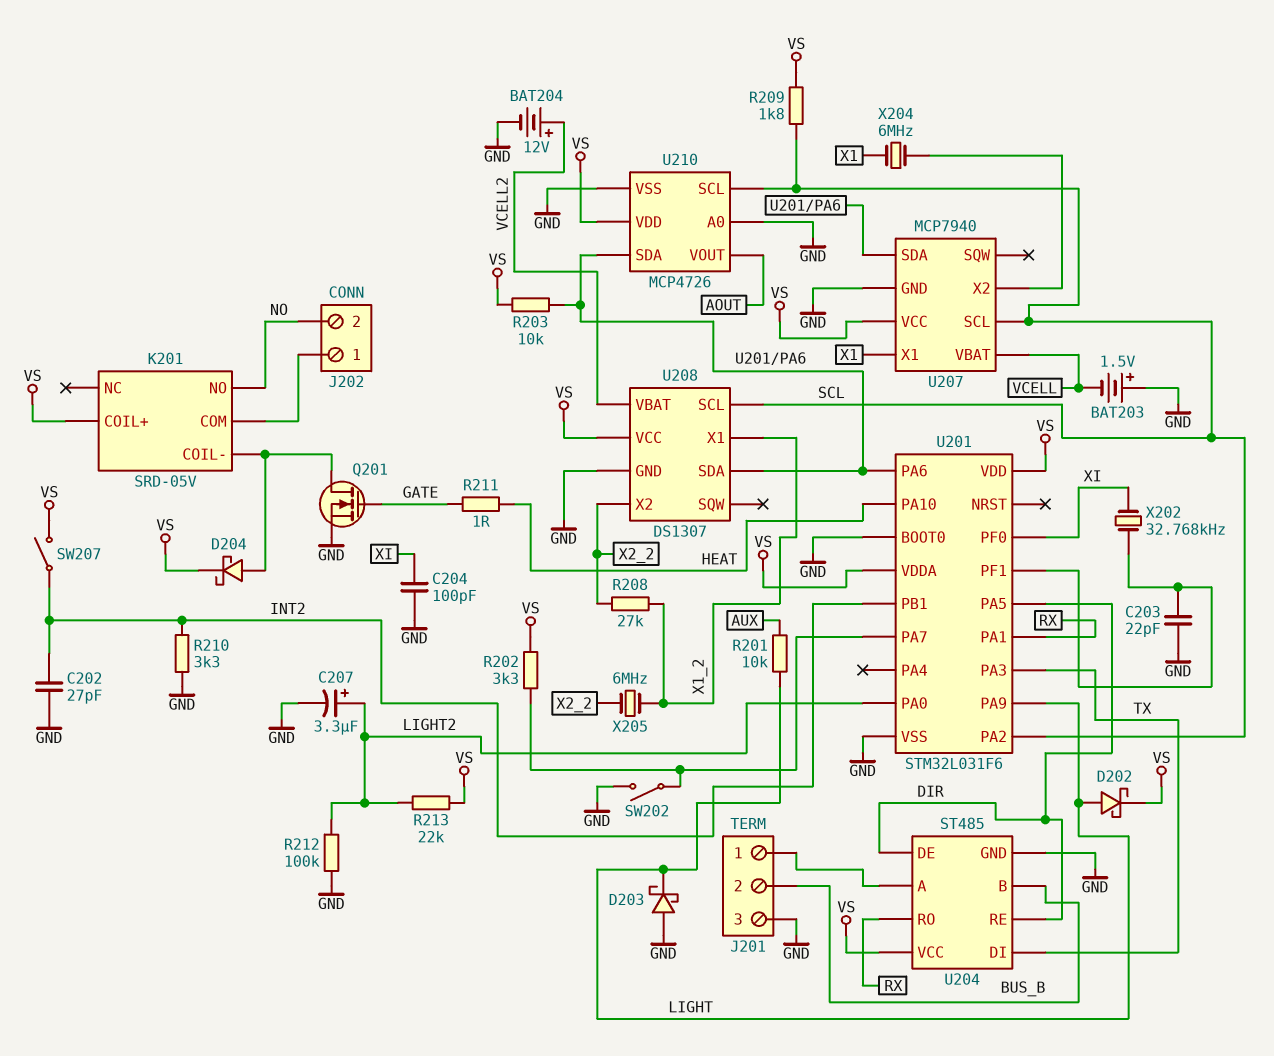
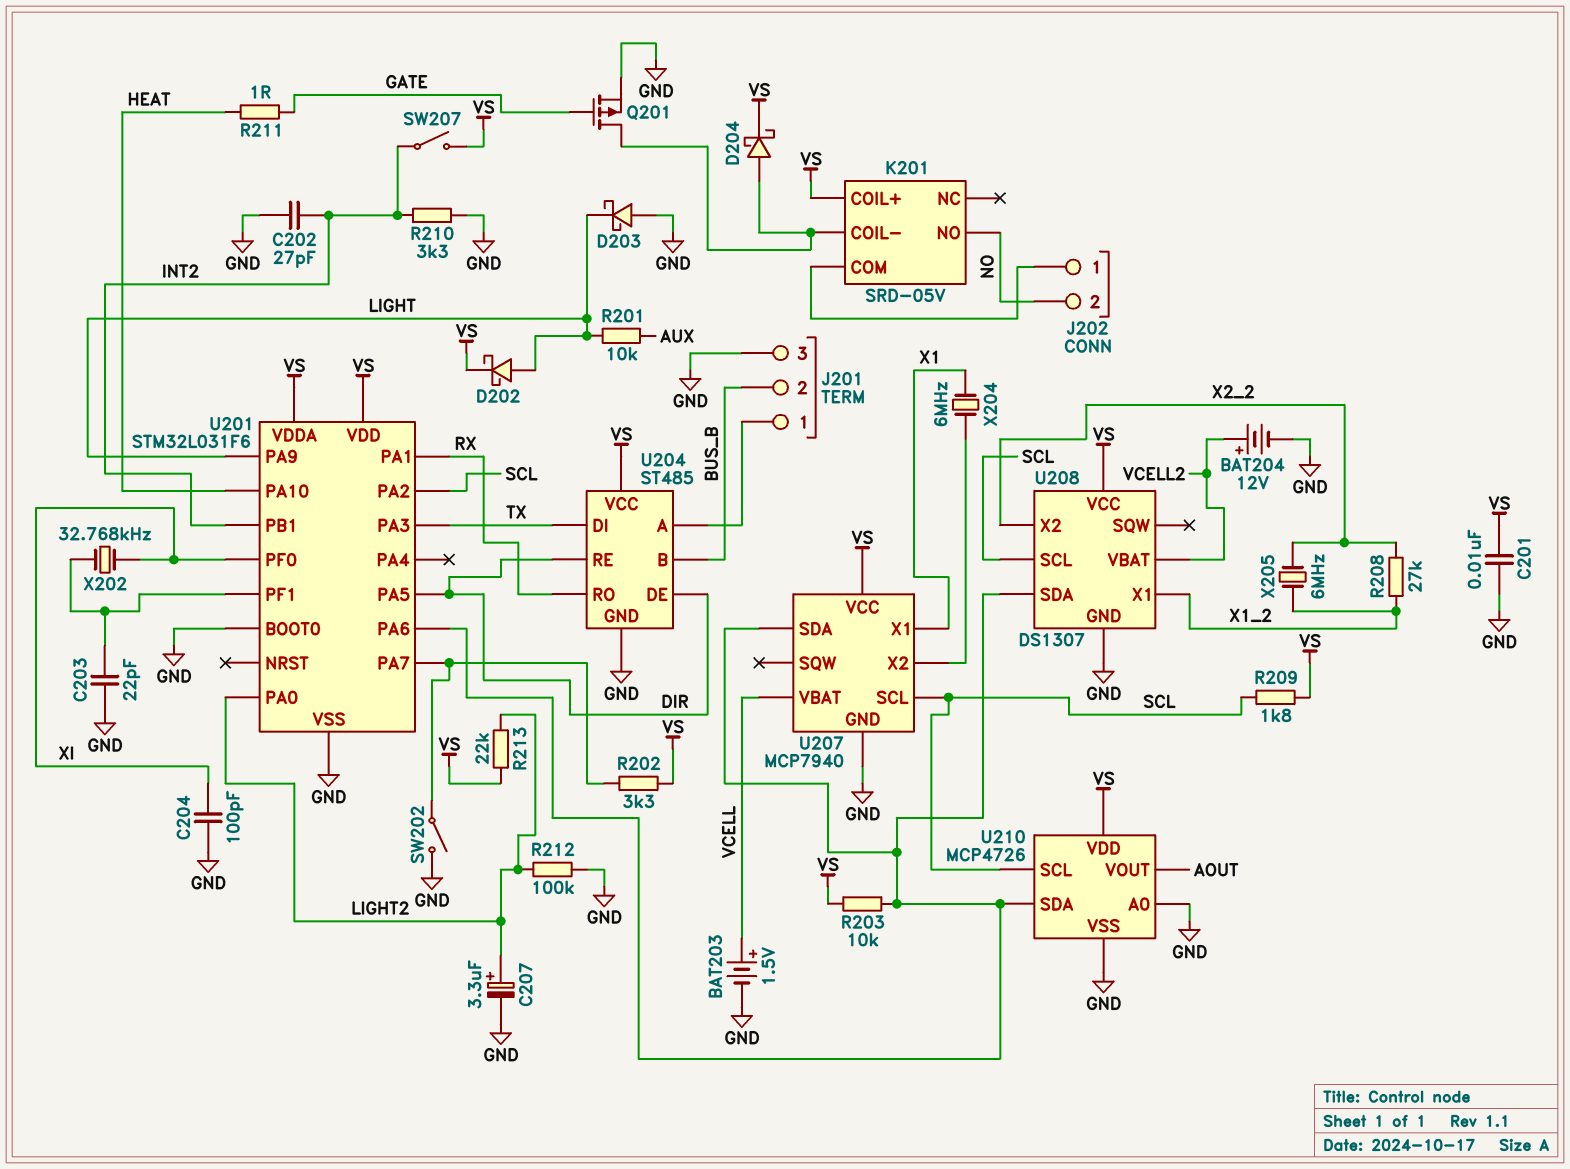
BAT203: 1.5V (plus GND, minus VCELL) -> 1.5V (plus VCELL, minus GND)
C201: none -> 10nF (GND, VS)
Q201: NMOS (G GATE, D K201/COIL-, S GND) -> PMOS (G GATE, D K201/COIL-, S GND)

